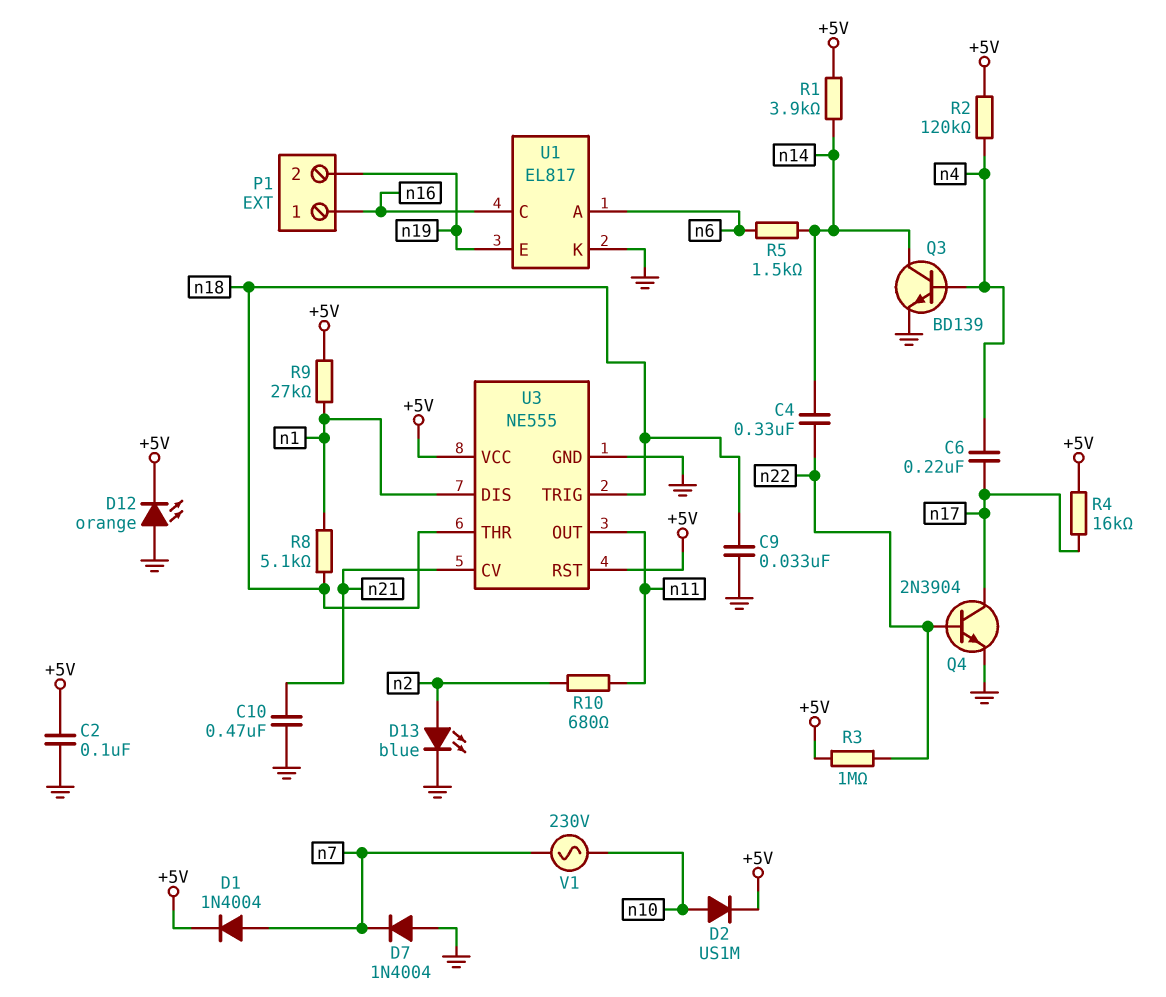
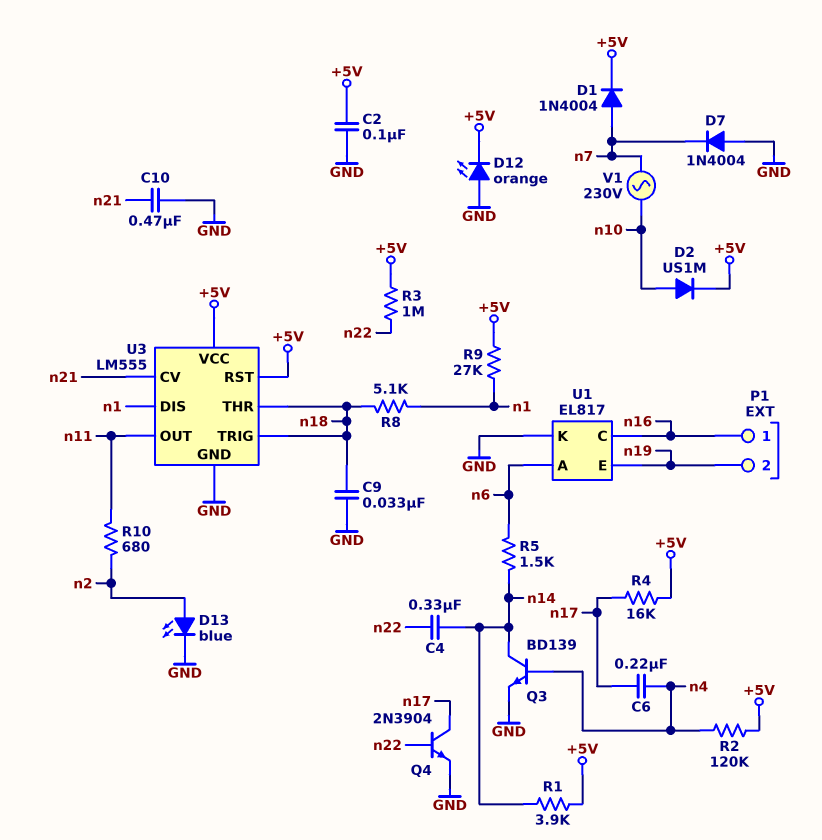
U3: NE555 -> LM555

